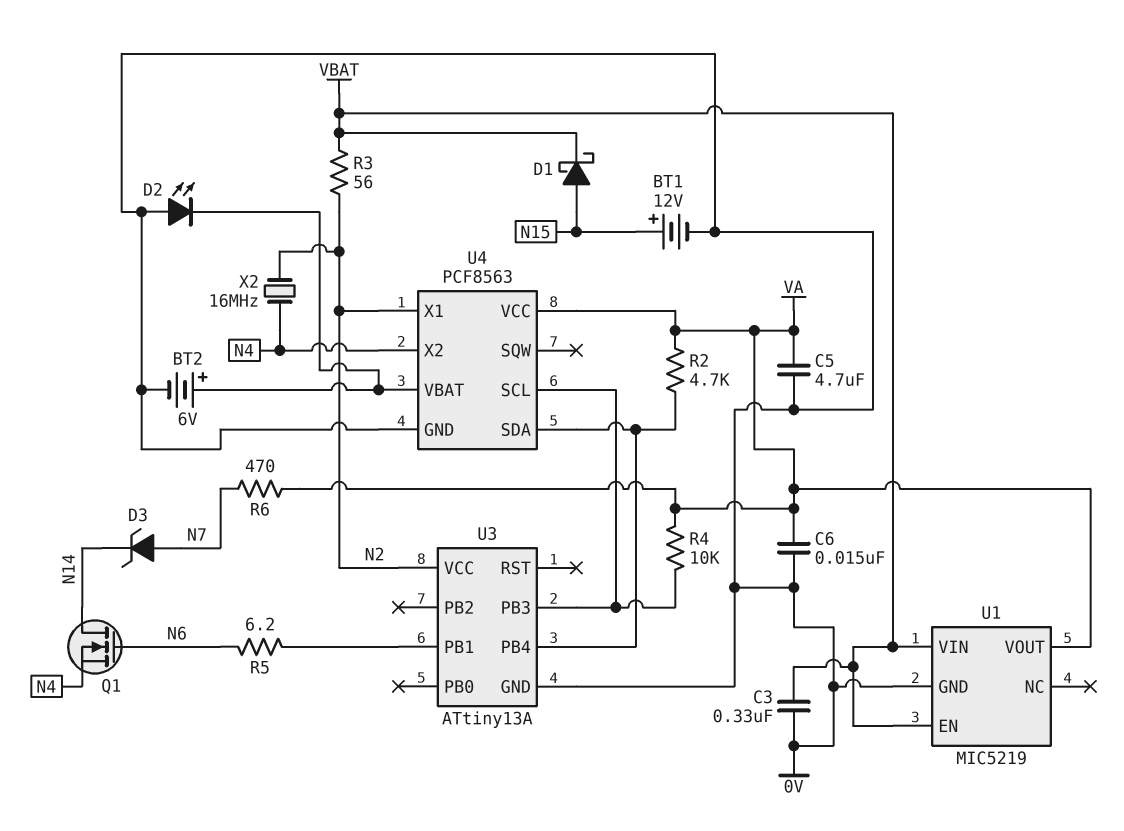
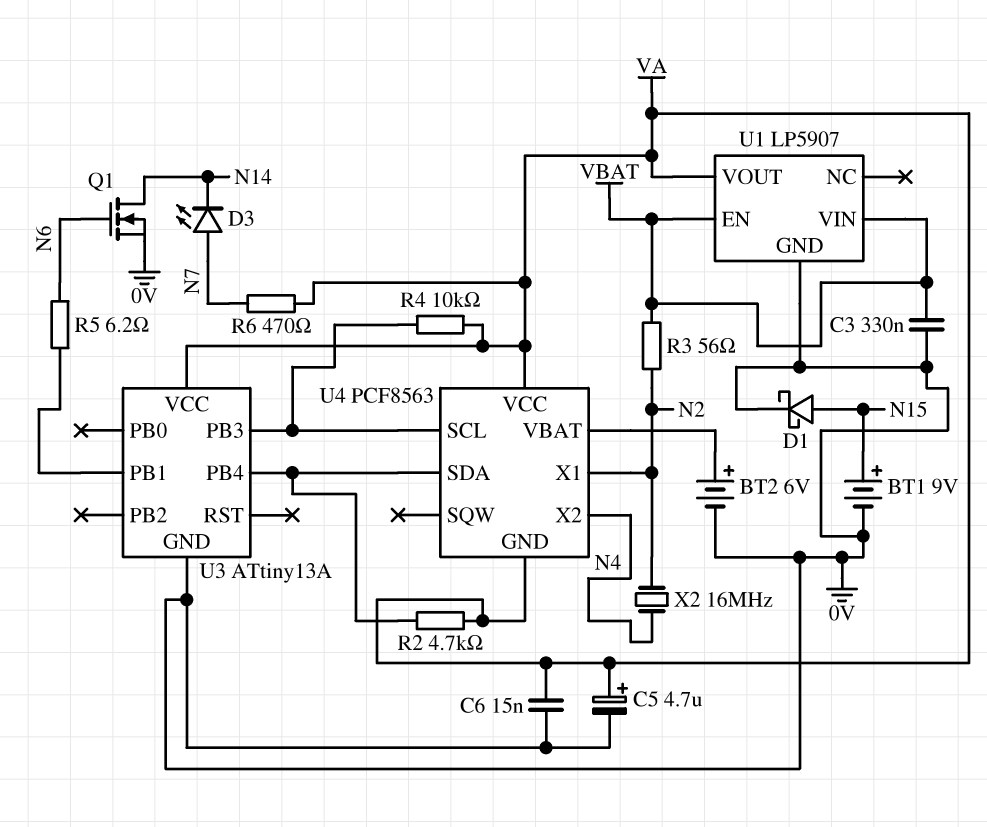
BT1: 12V (plus N15, minus 0V) -> 9V (plus N15, minus 0V)
C5: 4.7uF (0V, VA) -> 4.7uF (plus VA, minus 0V)
D1: schottky (A N15, K VBAT) -> schottky (A N15, K 0V)
D2: LED (A 0V, K U4/VBAT) -> none
D3: zener (A N7, K N14) -> LED (A N7, K N14)
Q1: NMOS (G N6, D N14, S N4) -> NMOS (G N6, D N14, S 0V)
U1: MIC5219 -> LP5907
U3 pin VCC: N2 -> VA
U4 pin GND: 0V -> VA

